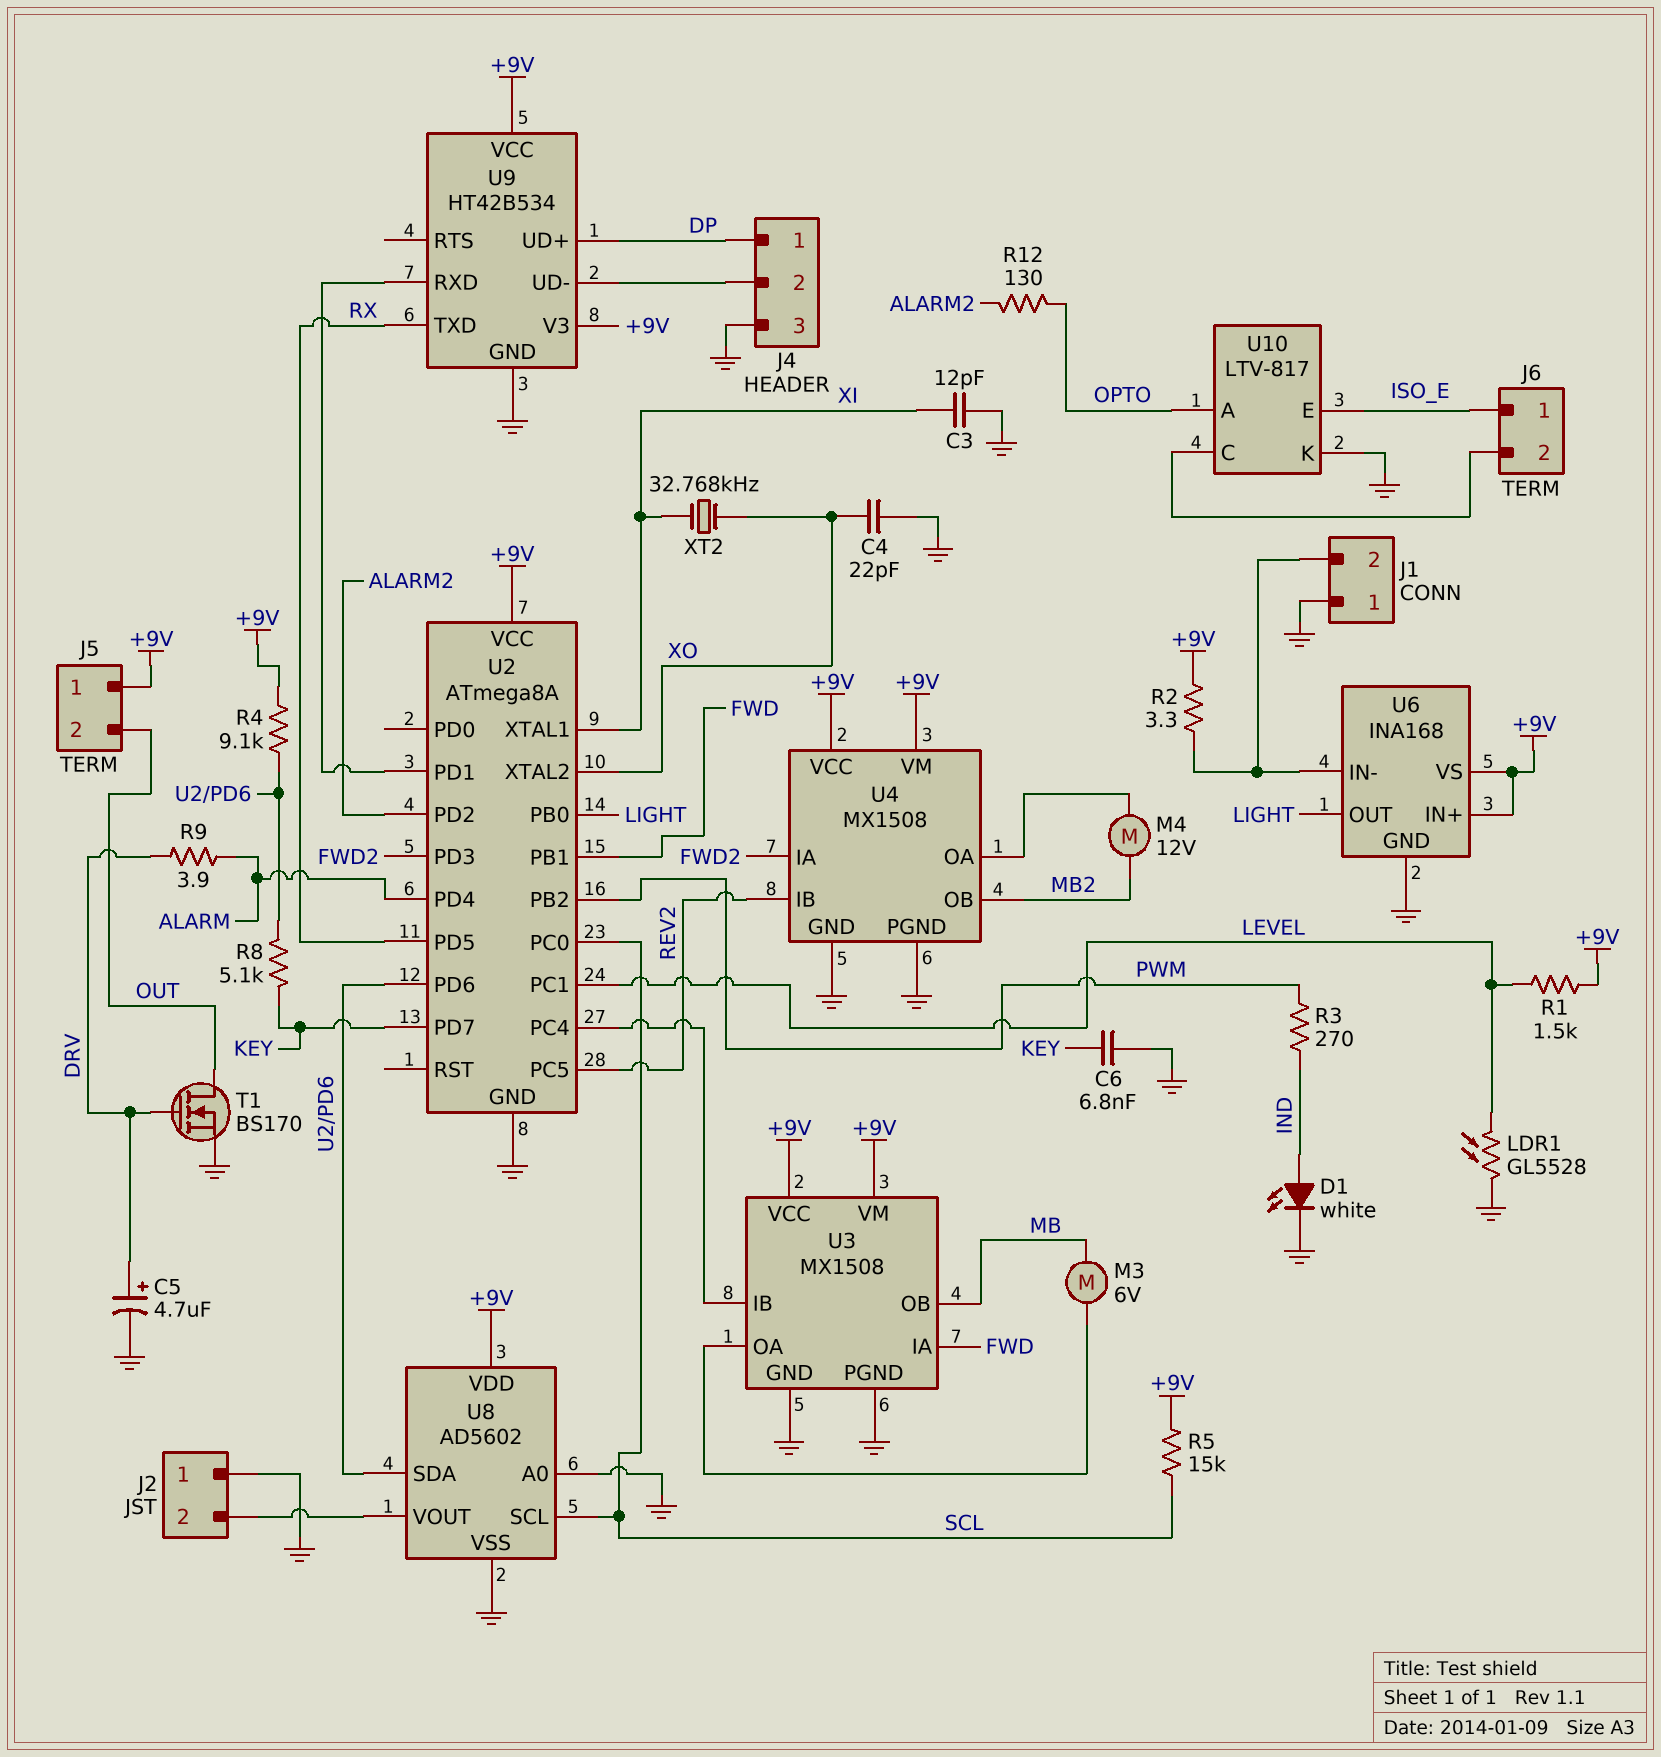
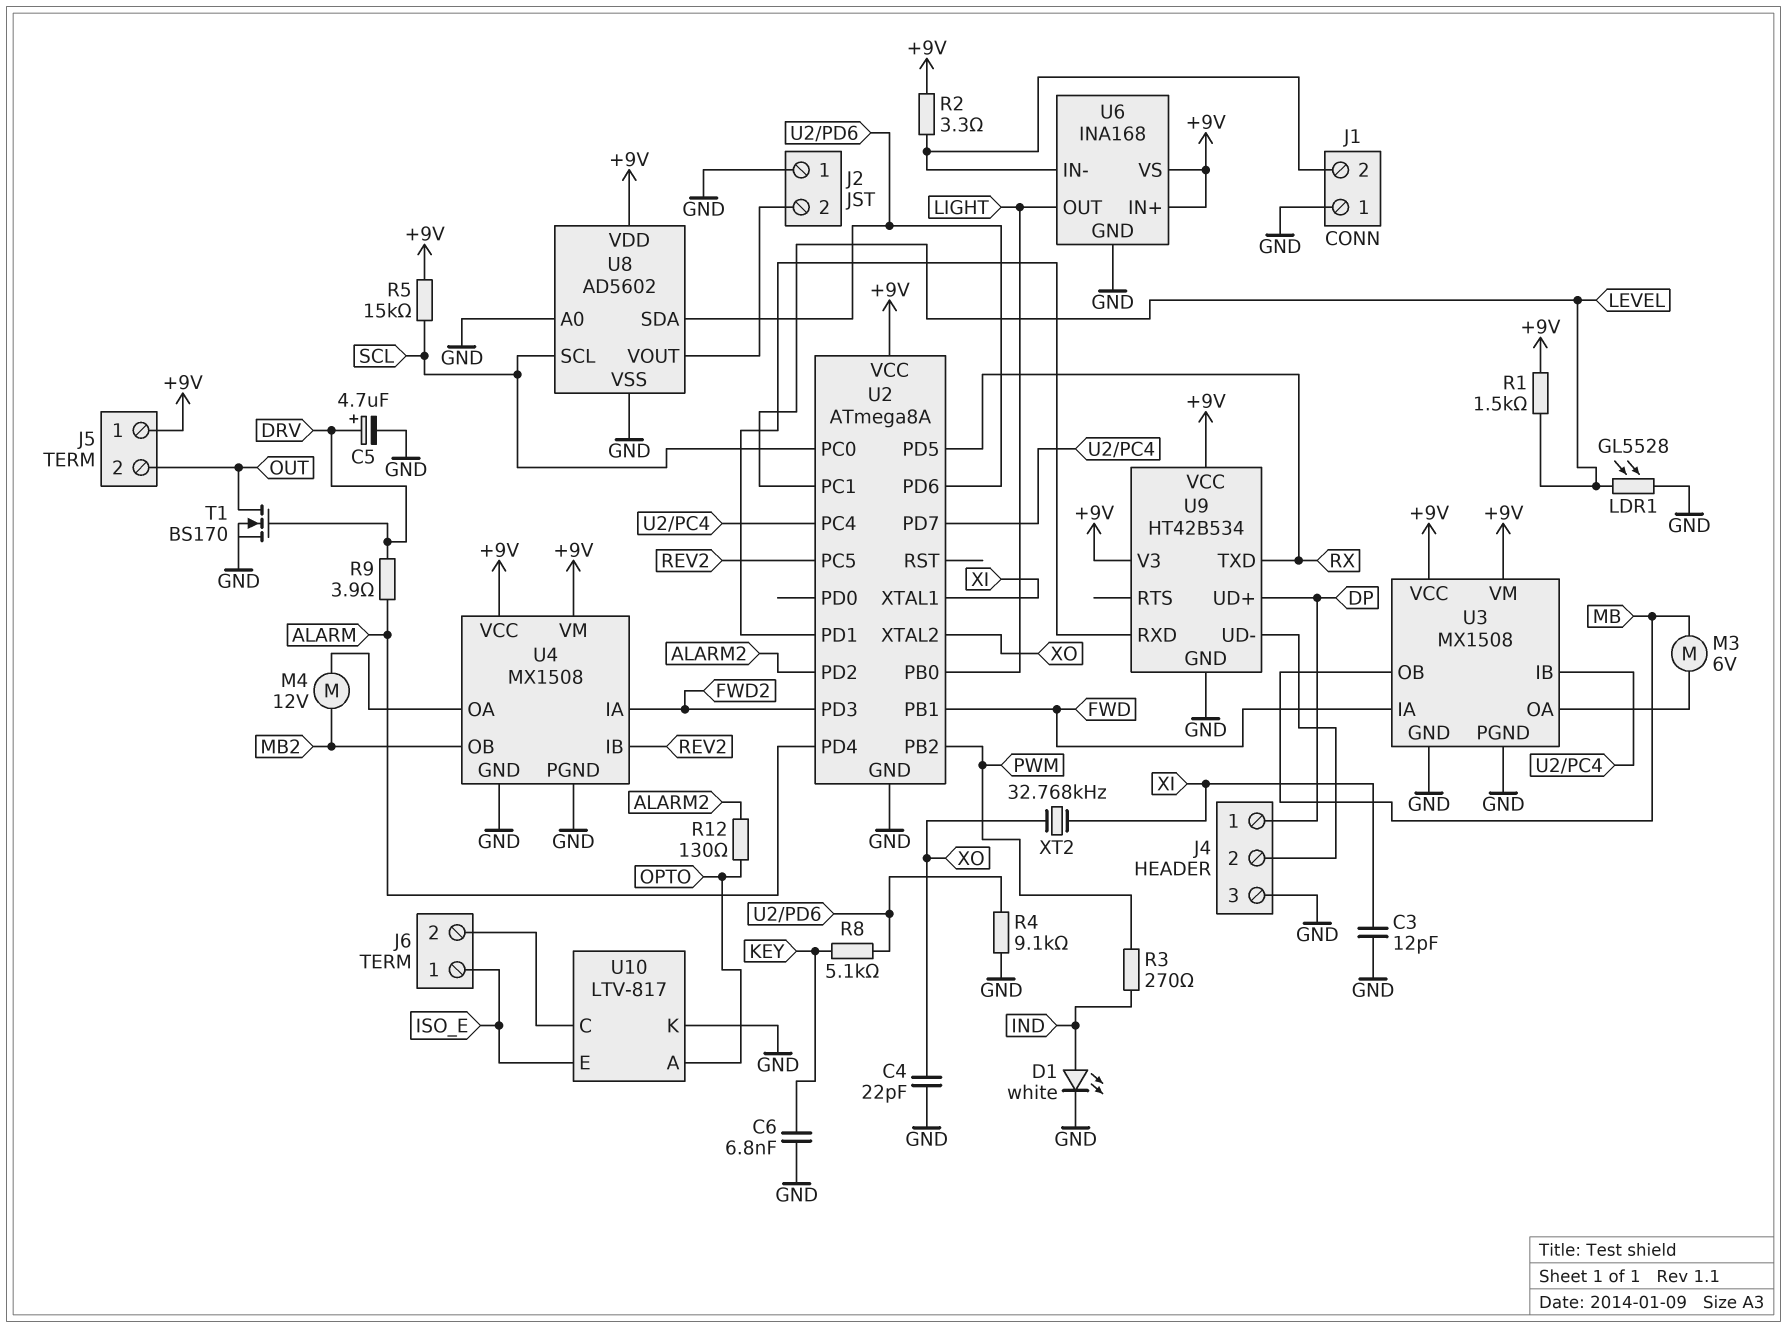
R4: 9.1k (+9V, U2/PD6) -> 9.1k (GND, U2/PD6)
U2 pin PD7: KEY -> U2/PC4

